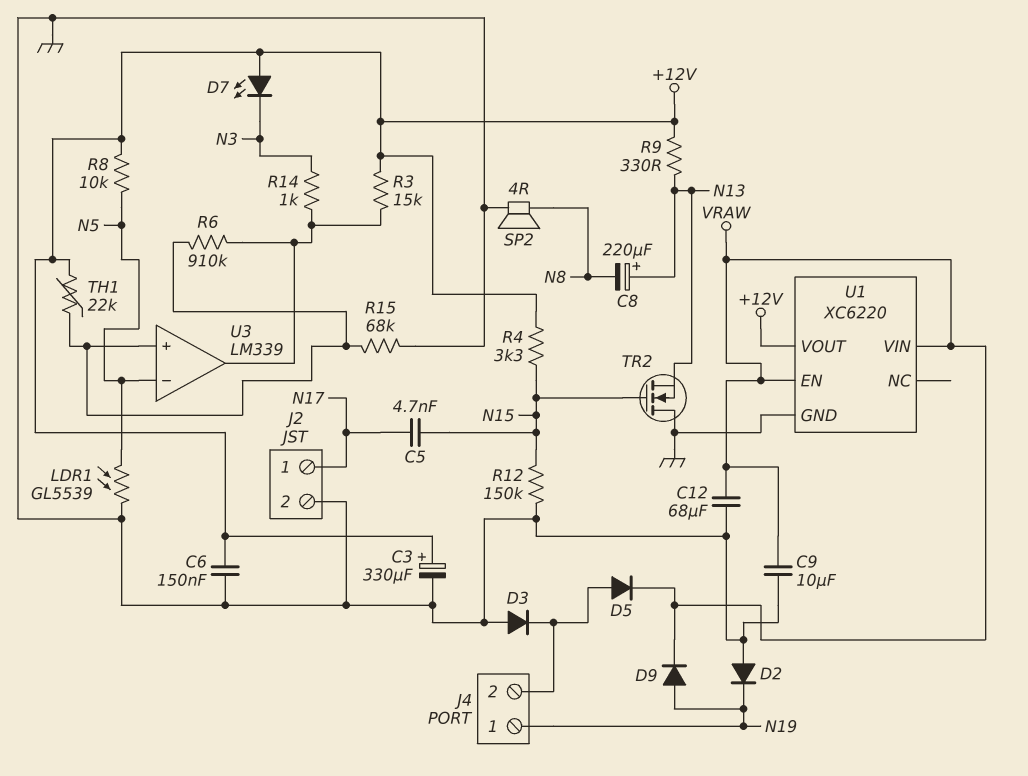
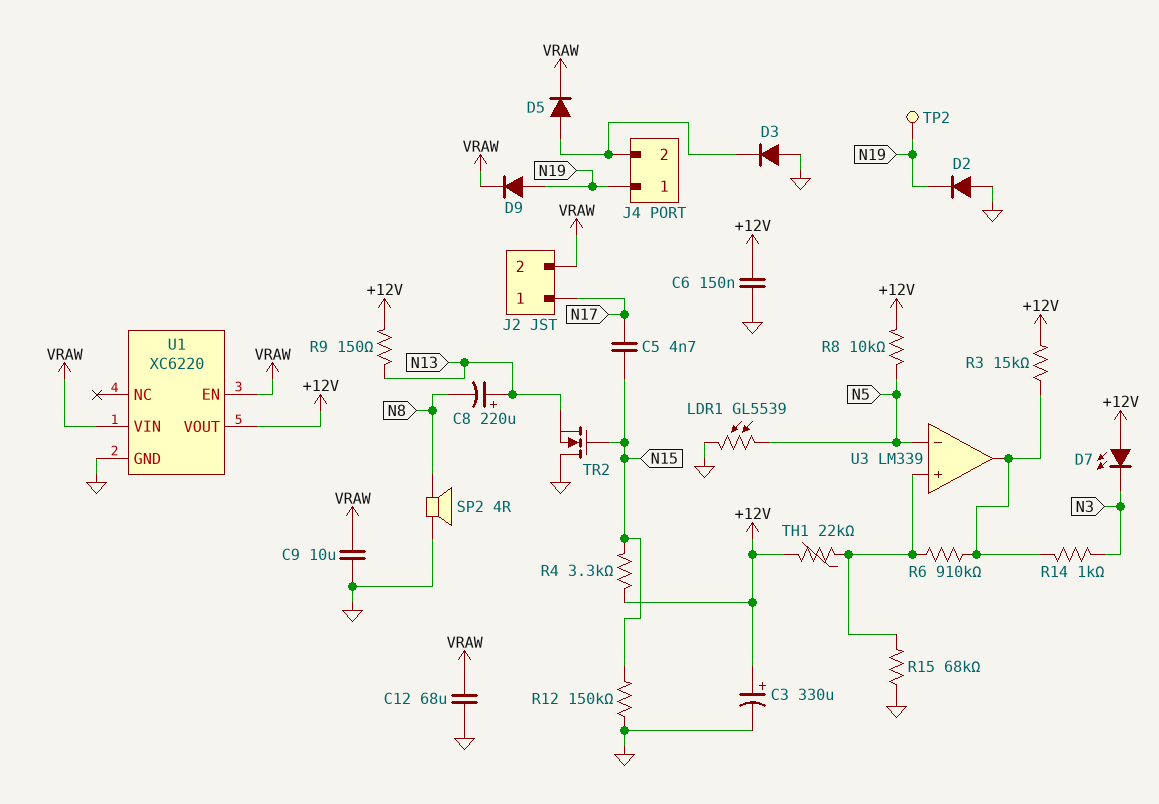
J2 pin 2: GND -> VRAW
R9: 330 (+12V, N13) -> 150 (+12V, N13)
TP2: none -> test point (N19)

